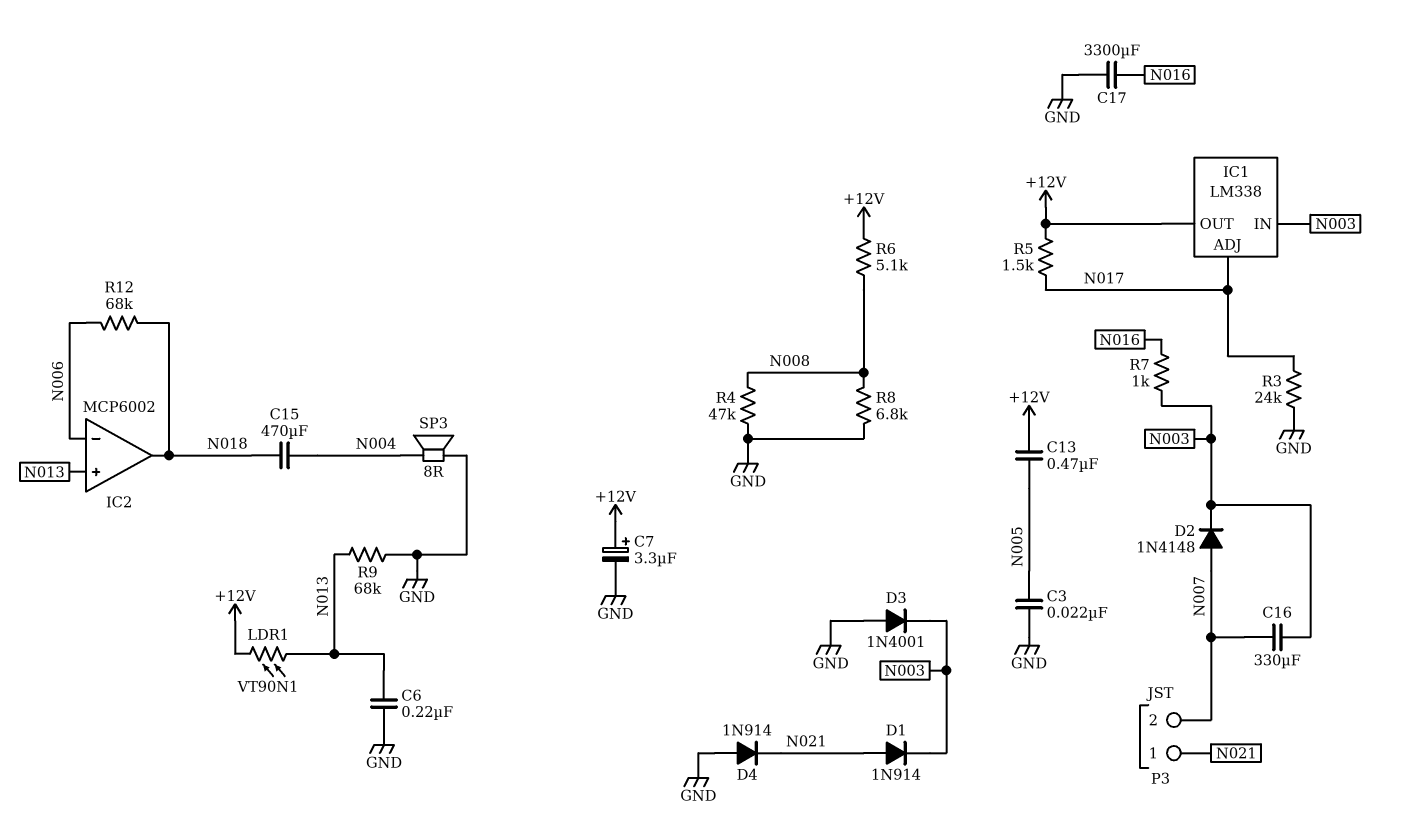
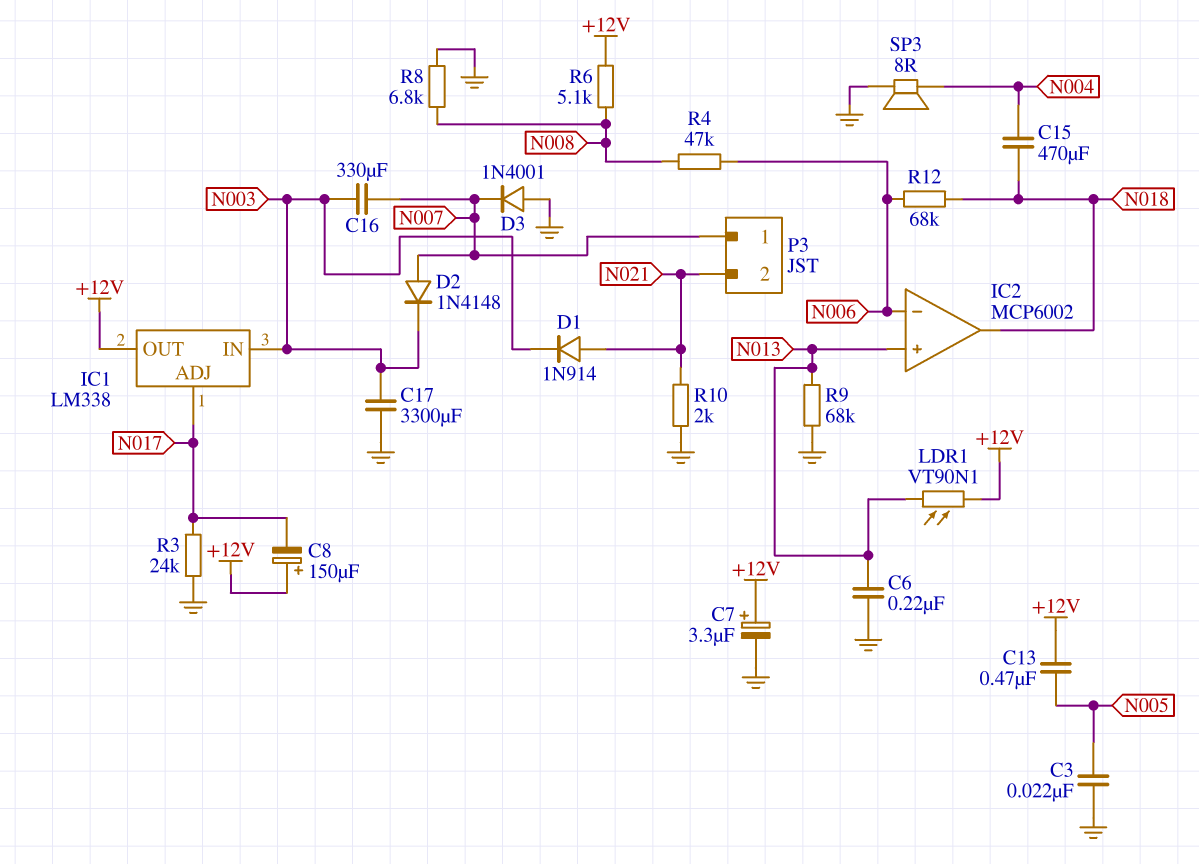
C8: none -> 150uF (plus +12V, minus N017)
C17: 3300uF (GND, N016) -> 3300uF (GND, N003)
D3: diode 1N4001 (A GND, K N003) -> diode 1N4001 (A GND, K N007)
D4: diode 1N914 (A GND, K N021) -> none
P3 pin 1: N021 -> N007
P3 pin 2: N007 -> N021
R4: 47k (GND, N008) -> 47k (N006, N008)
R5: 1.5k (+12V, N017) -> none
R7: 1k (N003, N016) -> none
R10: none -> 2k (GND, N021)

